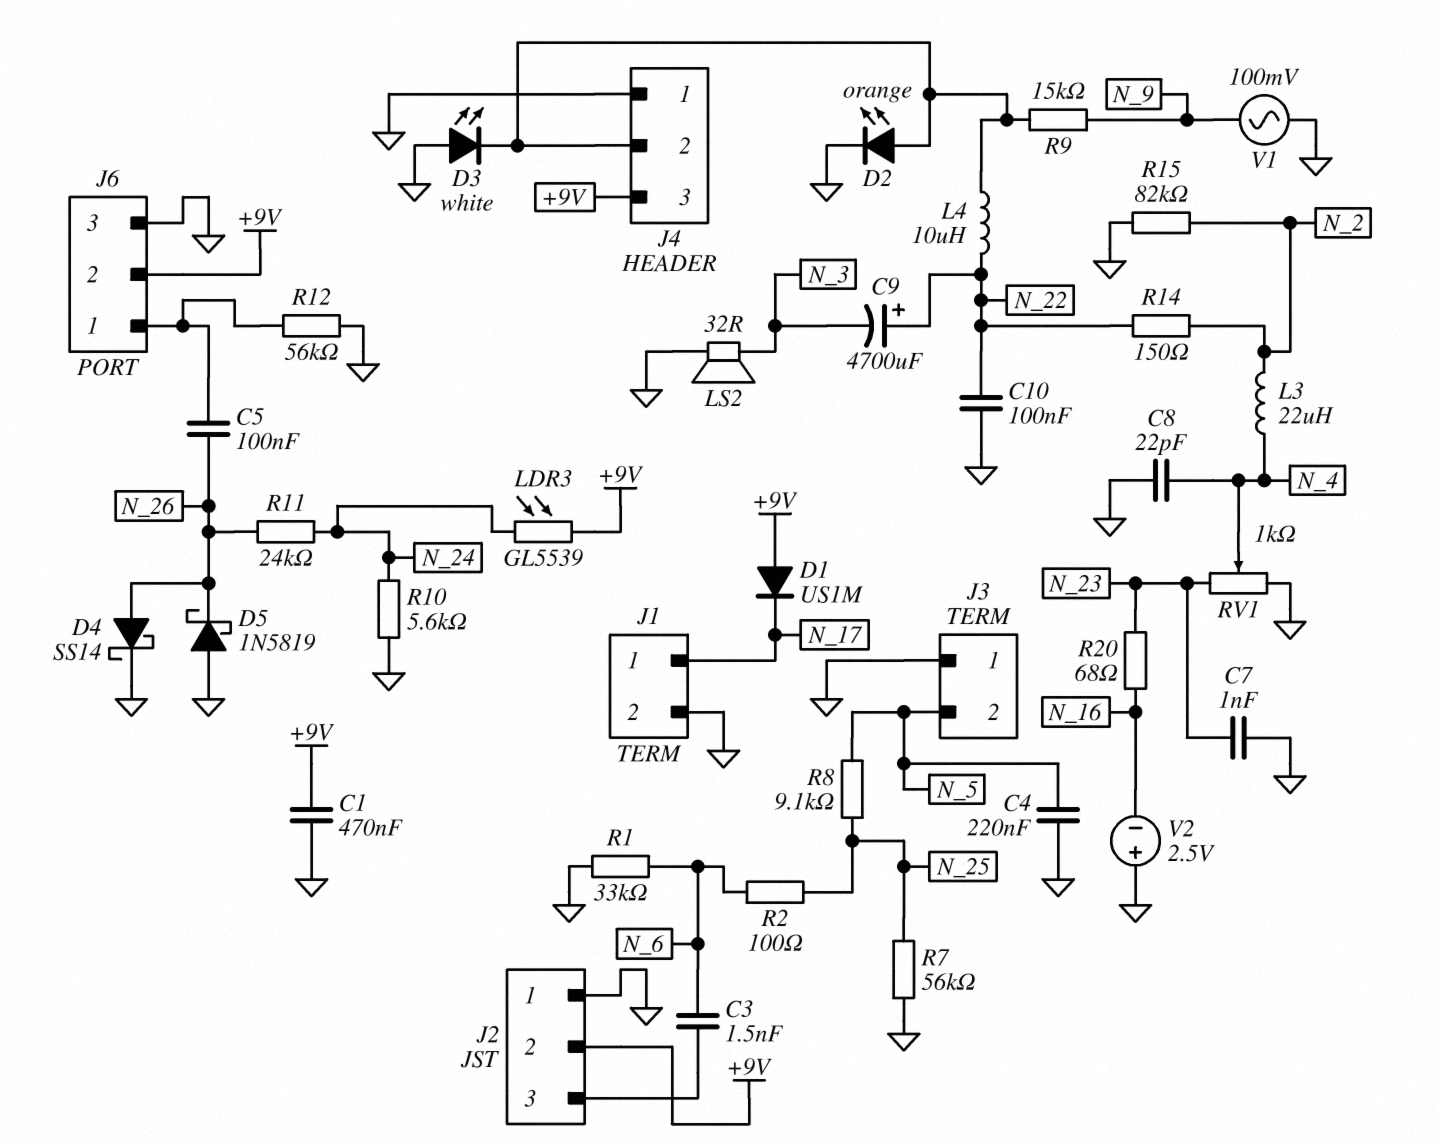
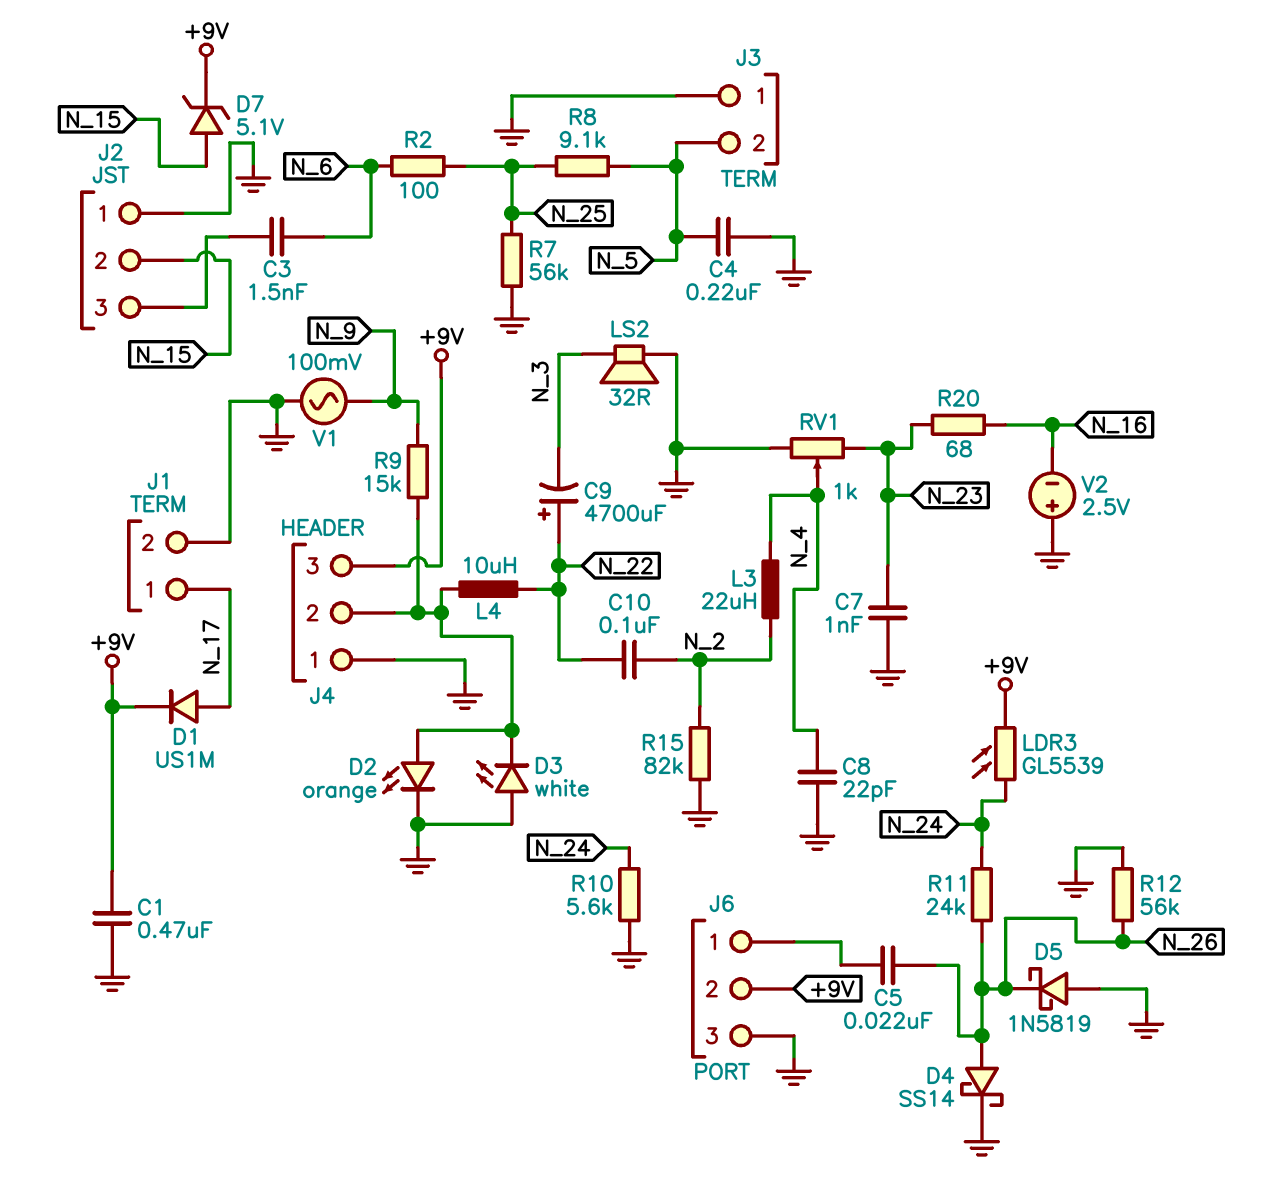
C5: 100nF (J6/1, N_26) -> 22nF (J6/1, N_26)
C10: 100nF (GND, N_22) -> 100nF (N_2, N_22)
D1: diode US1M (A +9V, K N_17) -> diode US1M (A N_17, K +9V)
D7: none -> zener 5.1V (A N_15, K +9V)
J2 pin 2: +9V -> N_15
R1: 33k (GND, N_6) -> none
R12: 56k (GND, J6/1) -> 56k (GND, N_26)
R14: 150 (N_2, N_22) -> none

